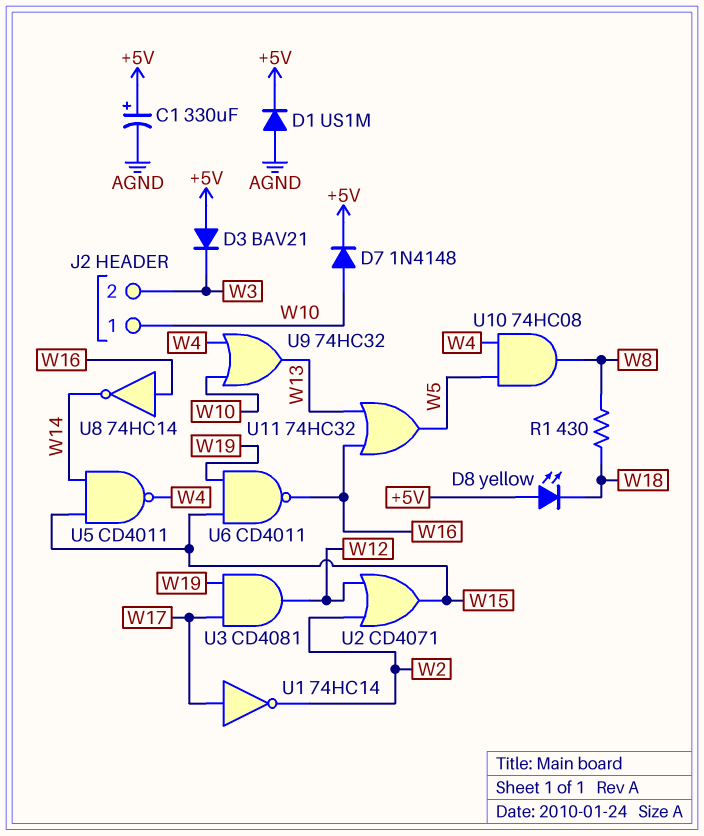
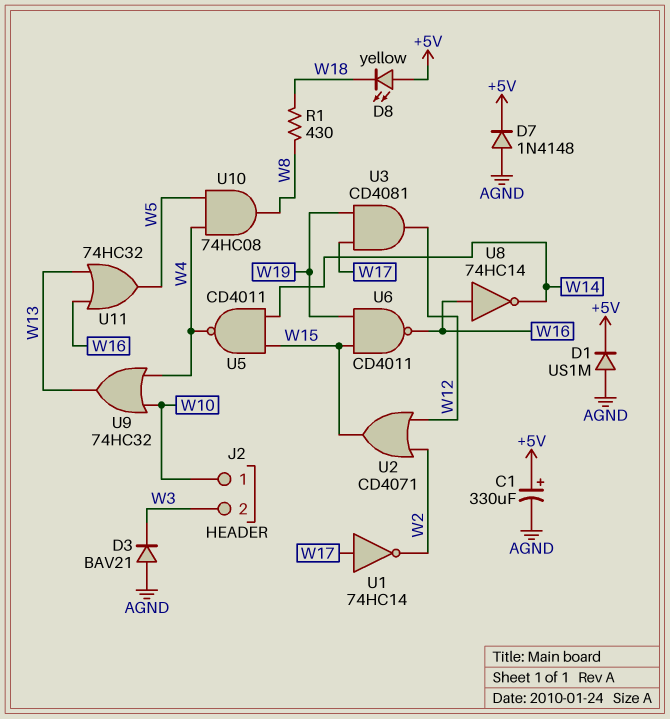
D3: diode BAV21 (A +5V, K W3) -> diode BAV21 (A AGND, K W3)
D7: diode 1N4148 (A W10, K +5V) -> diode 1N4148 (A AGND, K +5V)

